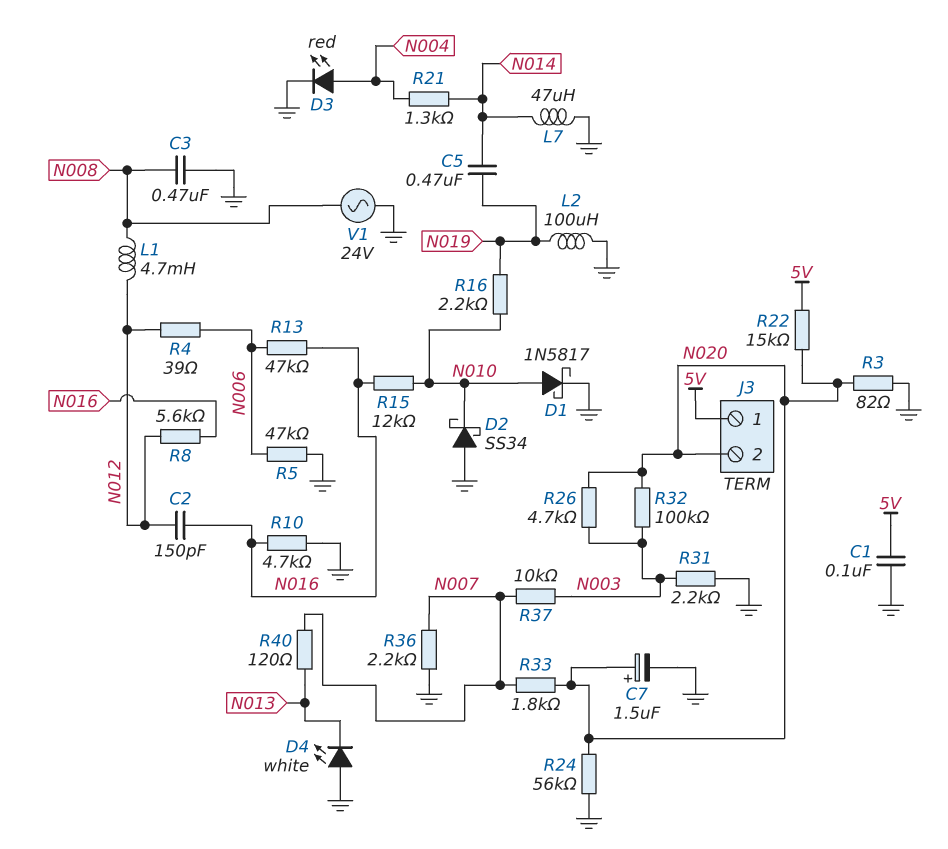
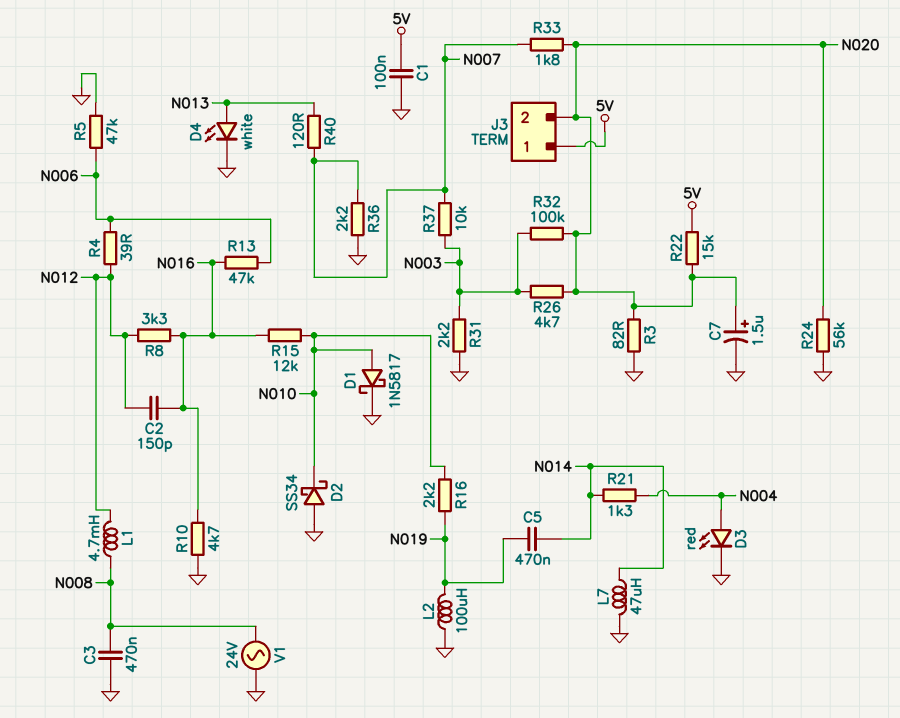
D4: LED white (A GND, K N013) -> LED white (A N013, K GND)
R8: 5.6k (N012, N016) -> 3.3k (N012, N016)

